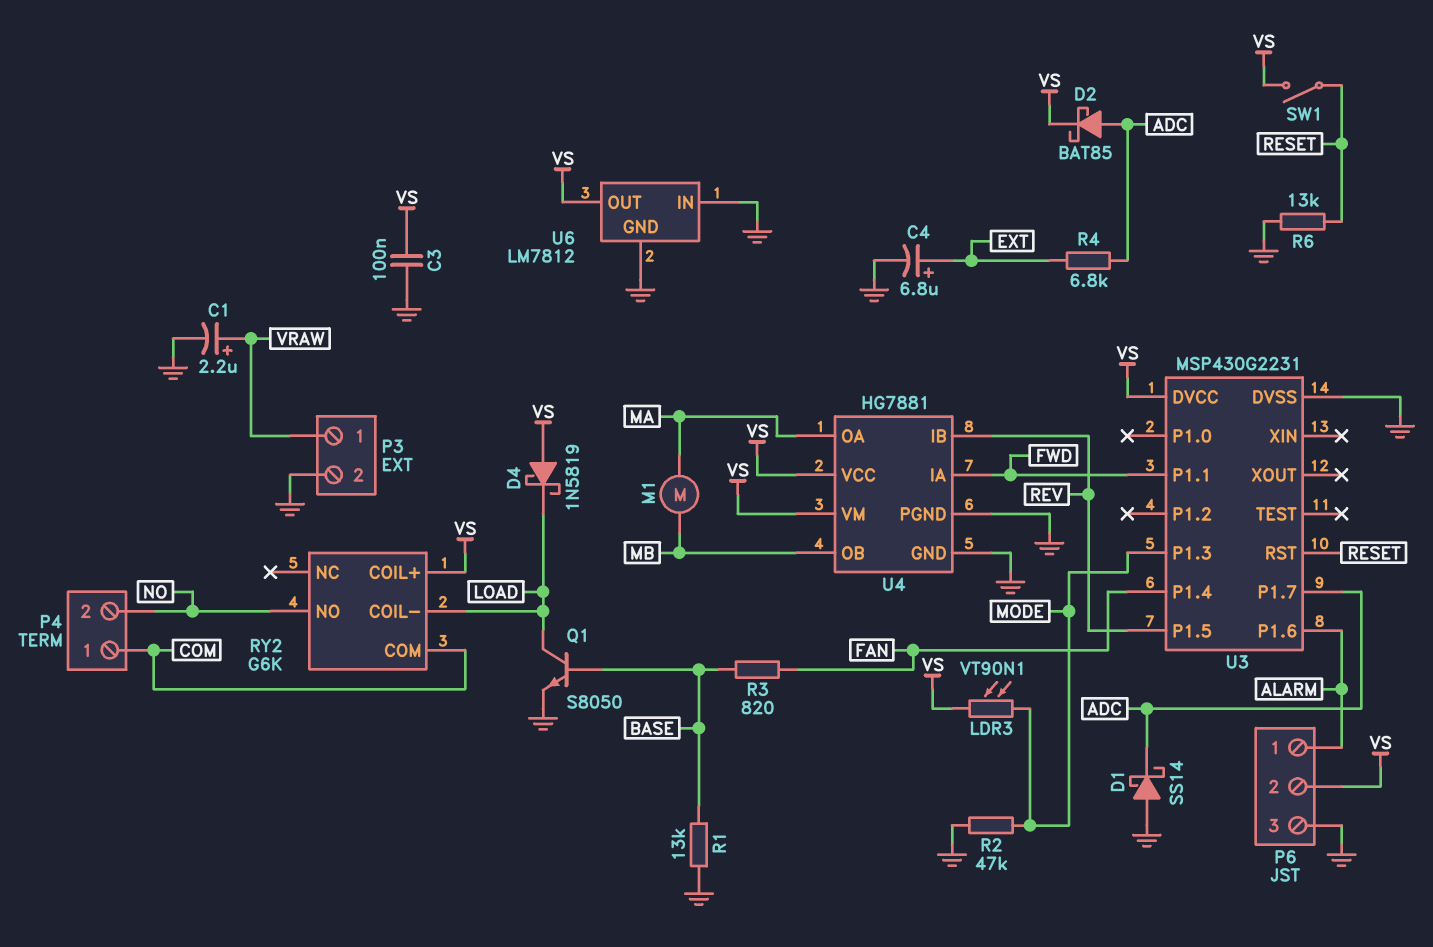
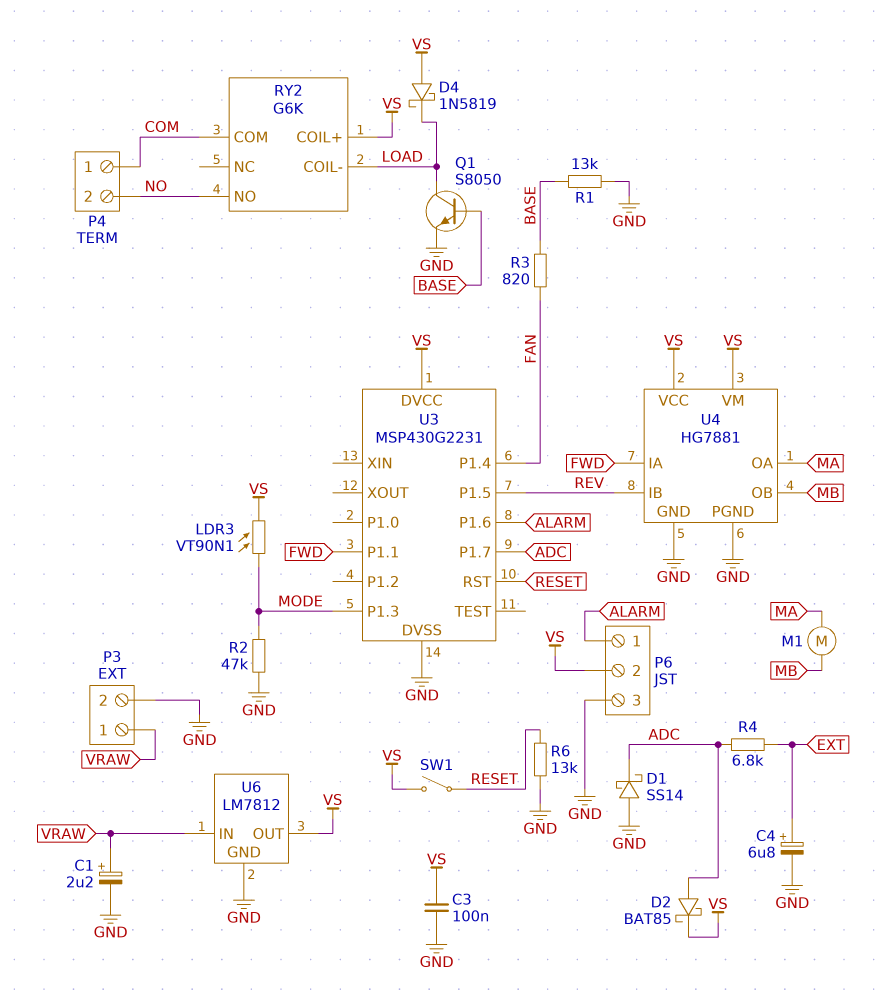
U6 pin IN: GND -> VRAW

